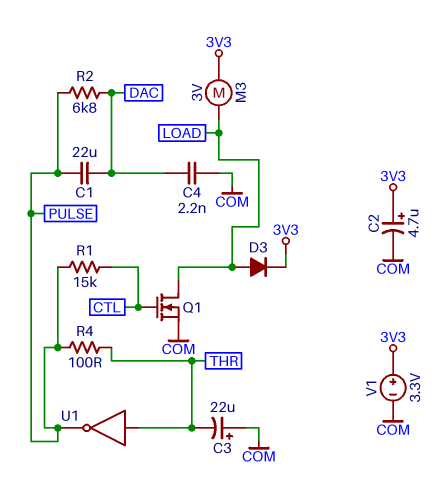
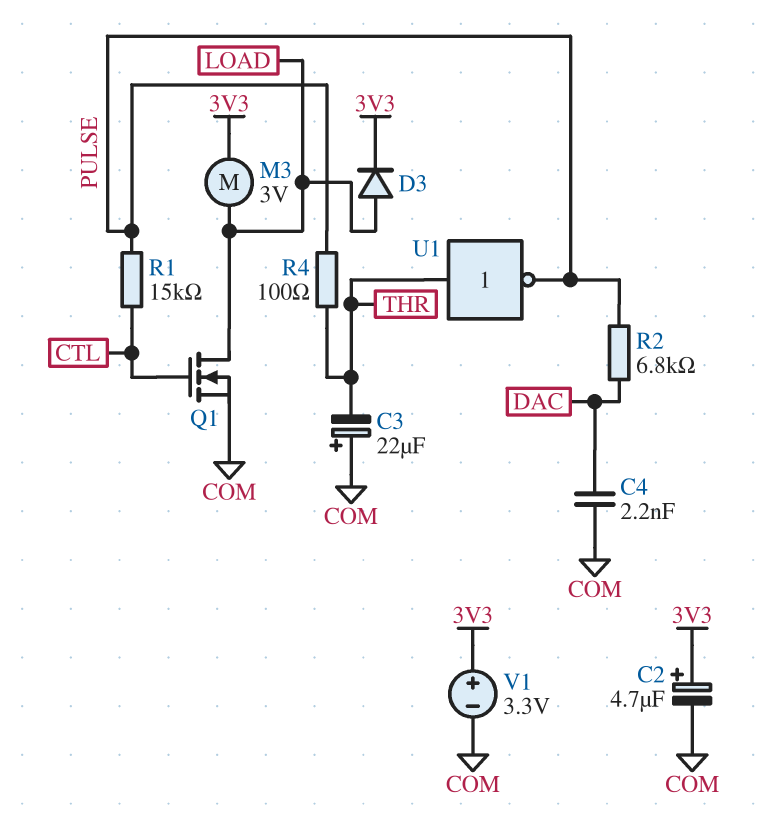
C1: 22uF (DAC, PULSE) -> none

